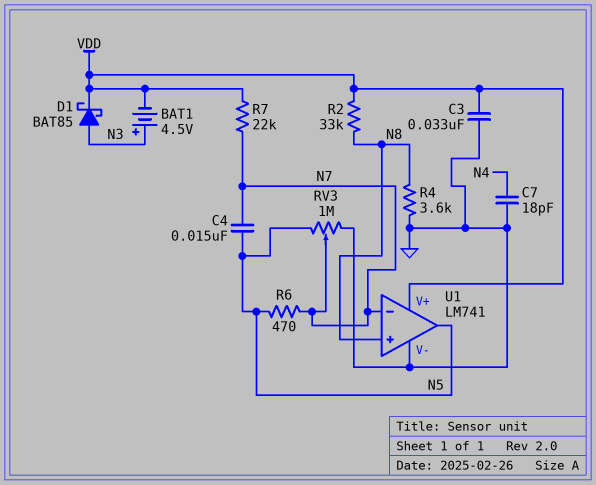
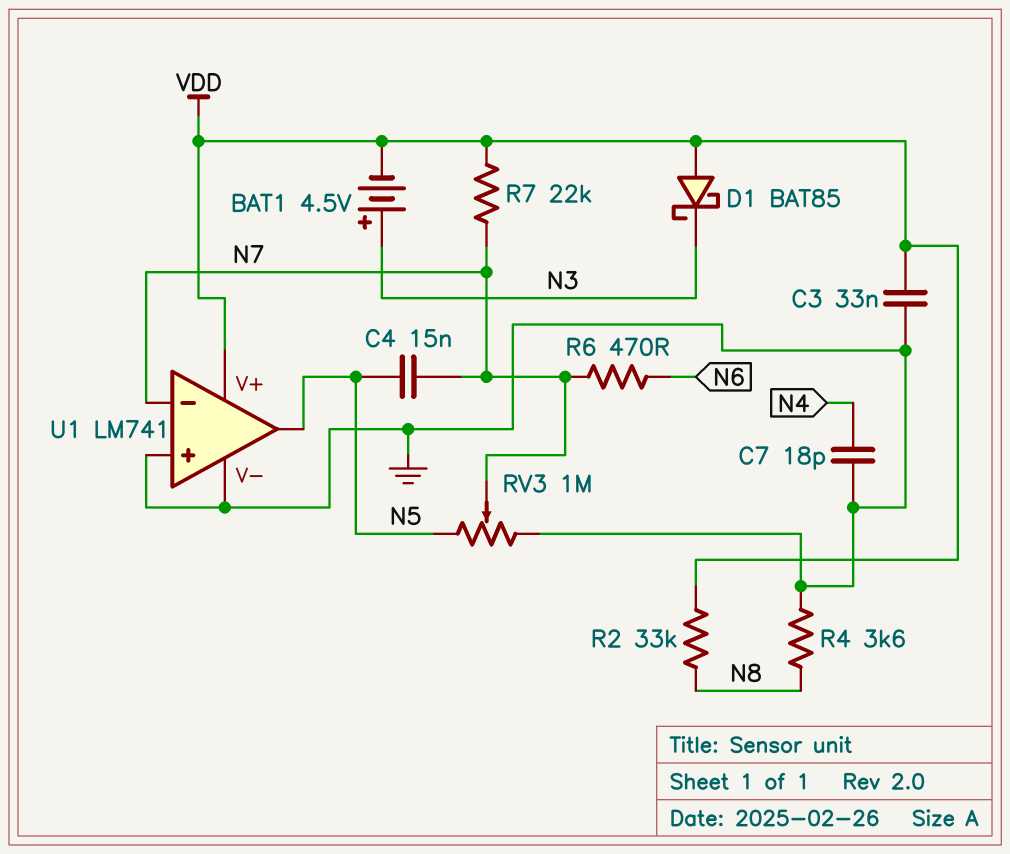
D1: schottky BAT85 (A N3, K VDD) -> schottky BAT85 (A VDD, K N3)
R6: 470 (N5, N7) -> 470 (N6, N7)
U1 pin in+: N8 -> GND

